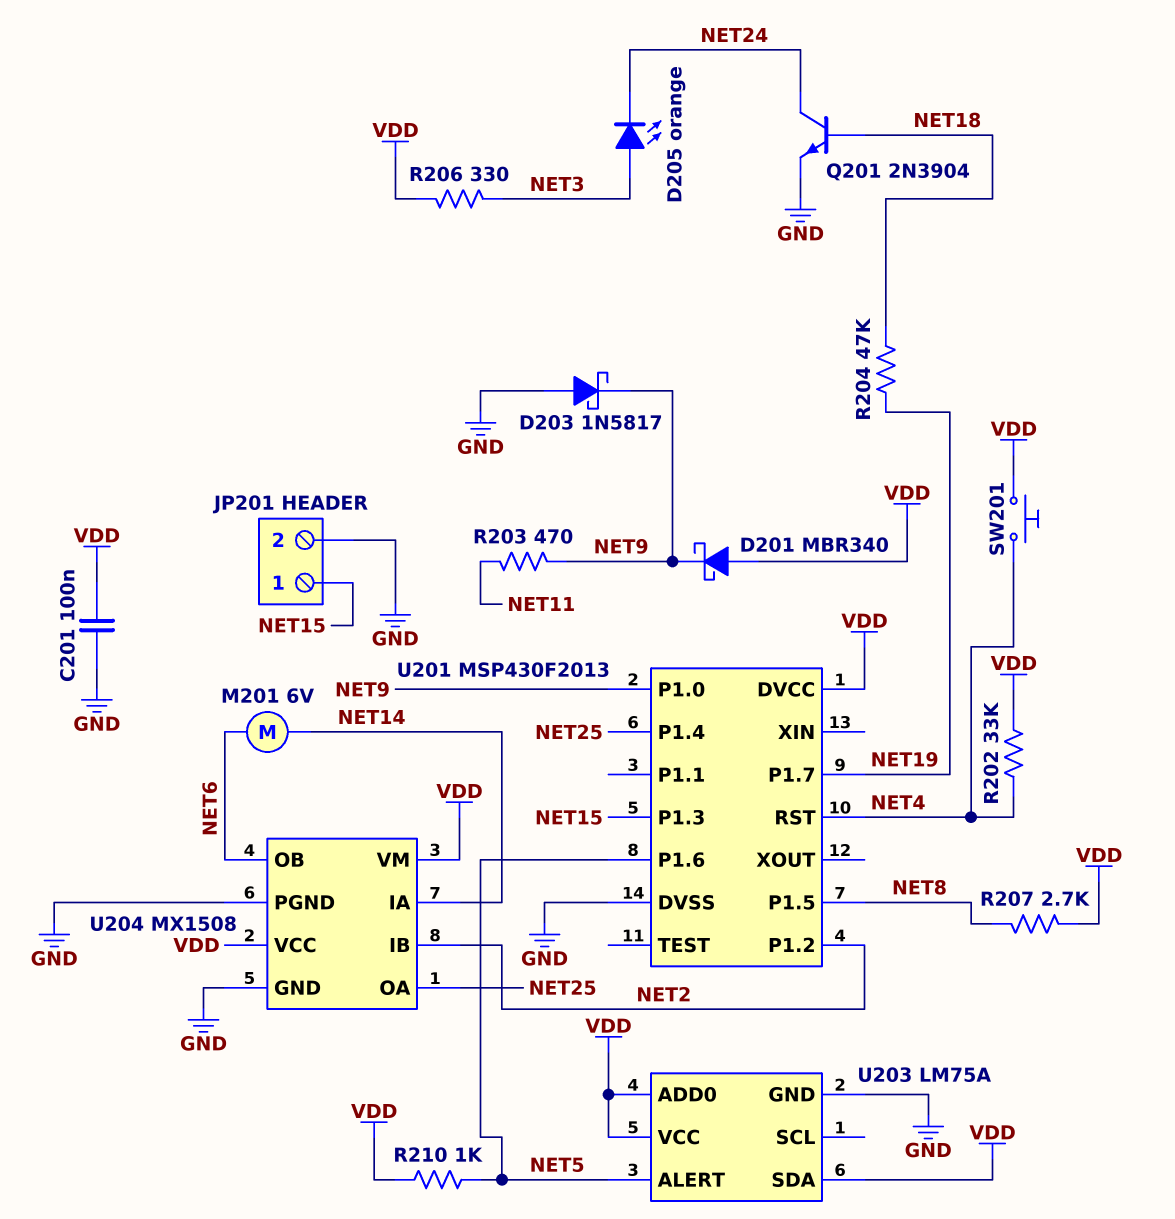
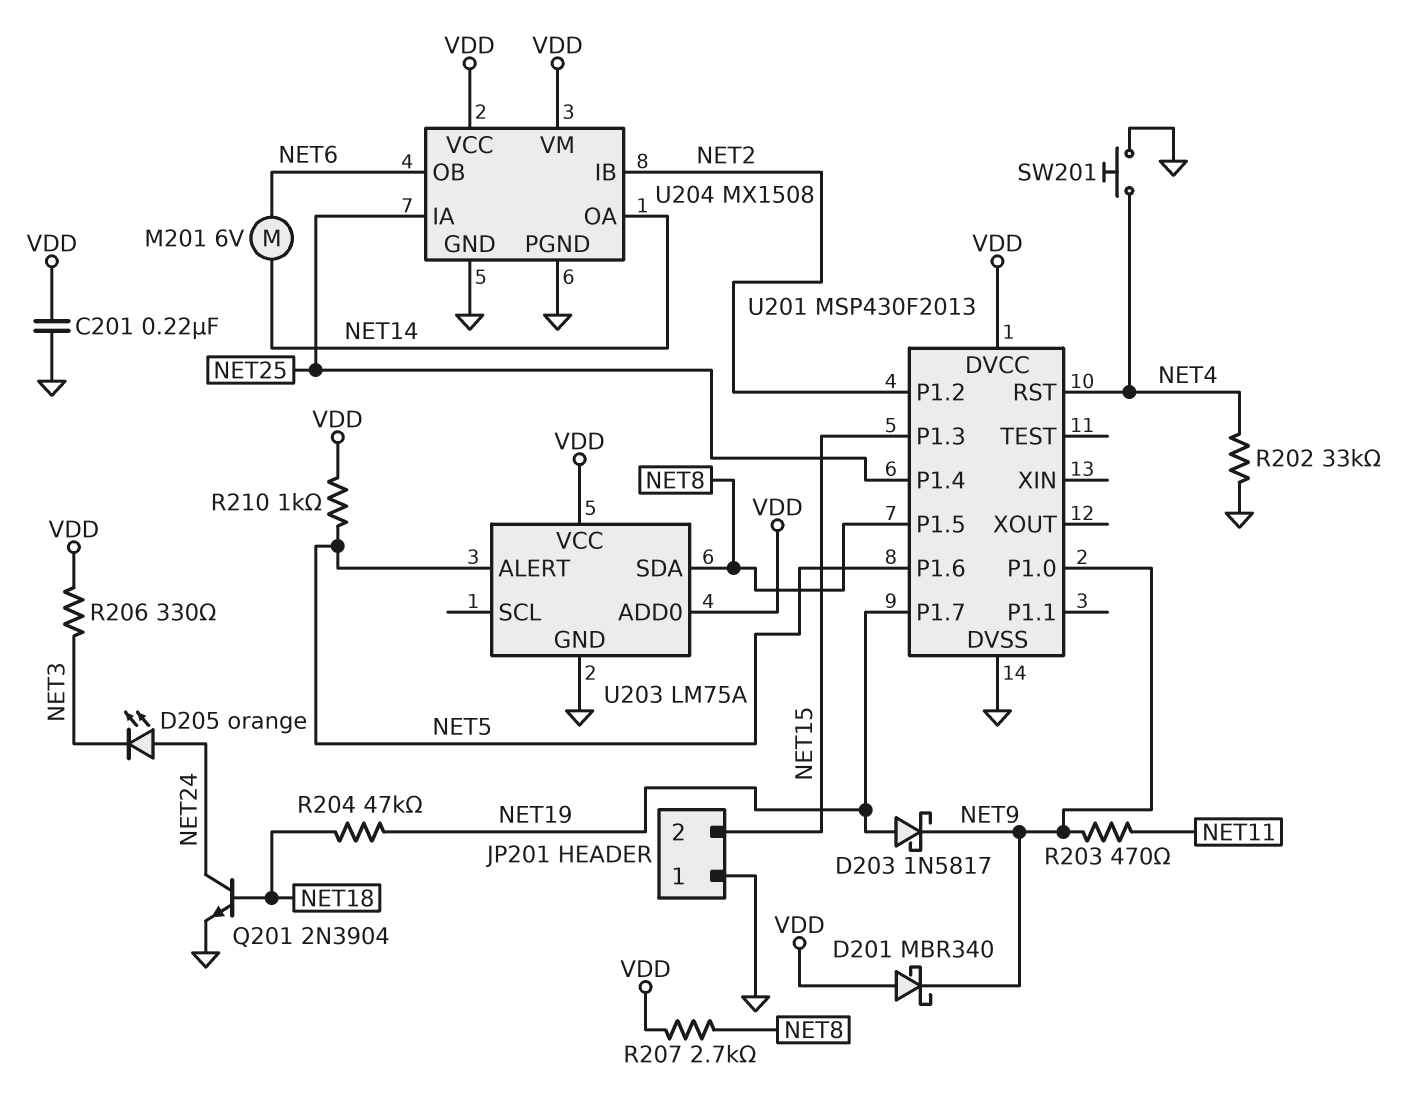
C201: 100nF (GND, VDD) -> 220nF (GND, VDD)
D203: schottky 1N5817 (A GND, K NET9) -> schottky 1N5817 (A NET19, K NET9)
D205: LED orange (A NET3, K NET24) -> LED orange (A NET24, K NET3)
JP201 pin 1: NET15 -> GND
JP201 pin 2: GND -> NET15
R202: 33k (NET4, VDD) -> 33k (GND, NET4)
SW201: button (NET4, VDD) -> button (GND, NET4)
U203 pin SDA: VDD -> NET8
U204 pin IA: NET14 -> NET25
U204 pin OA: NET25 -> NET14

